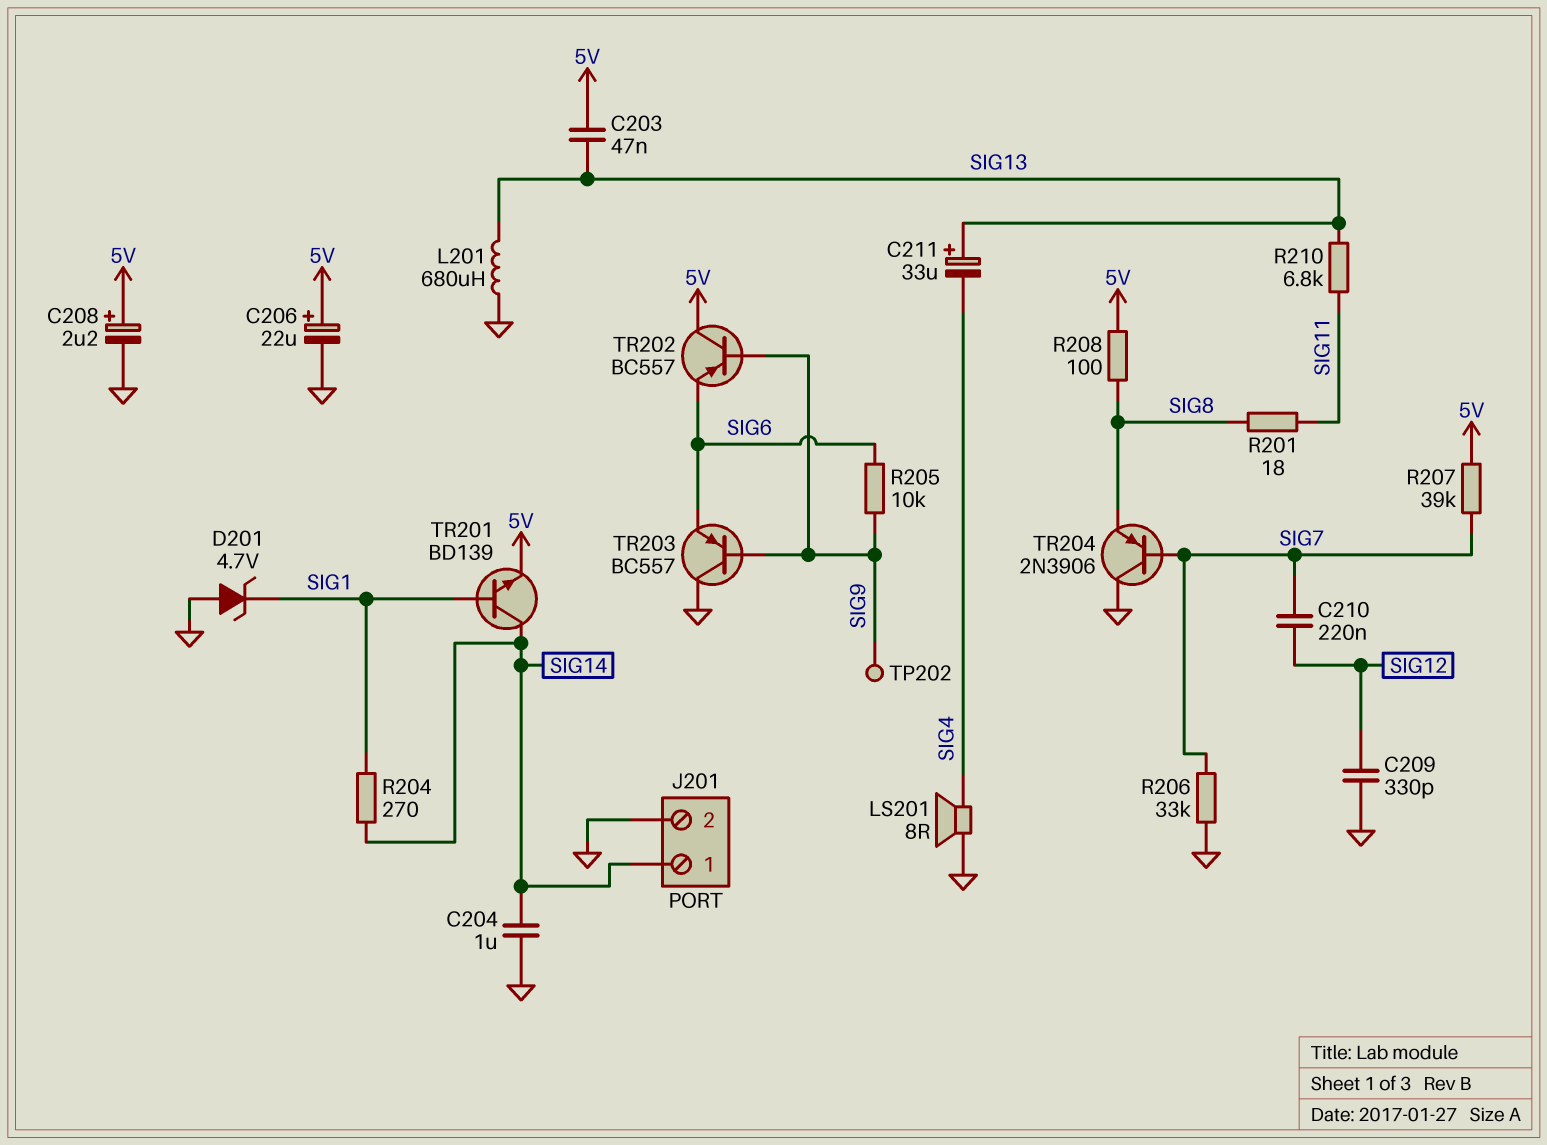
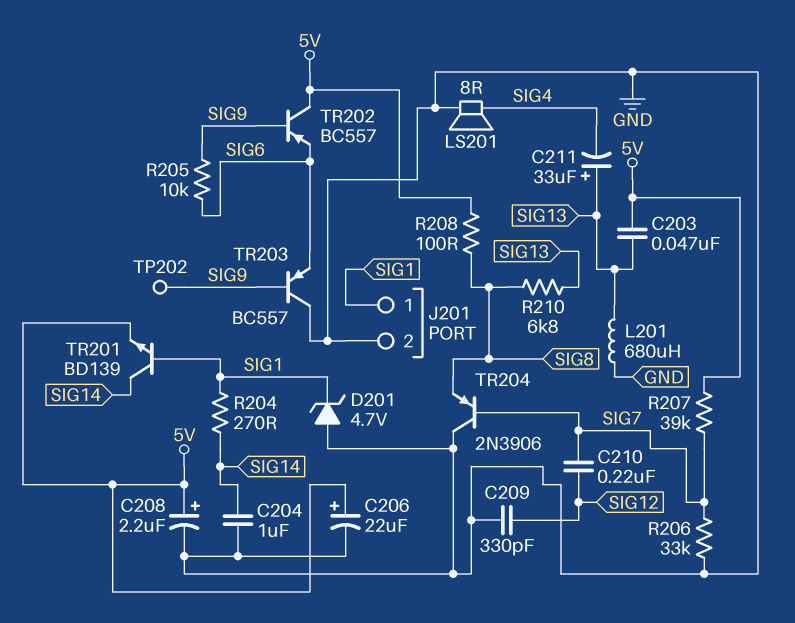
J201 pin 1: SIG14 -> SIG1
R201: 18 (SIG8, SIG11) -> none
R210: 6.8k (SIG11, SIG13) -> 6.8k (SIG8, SIG13)

